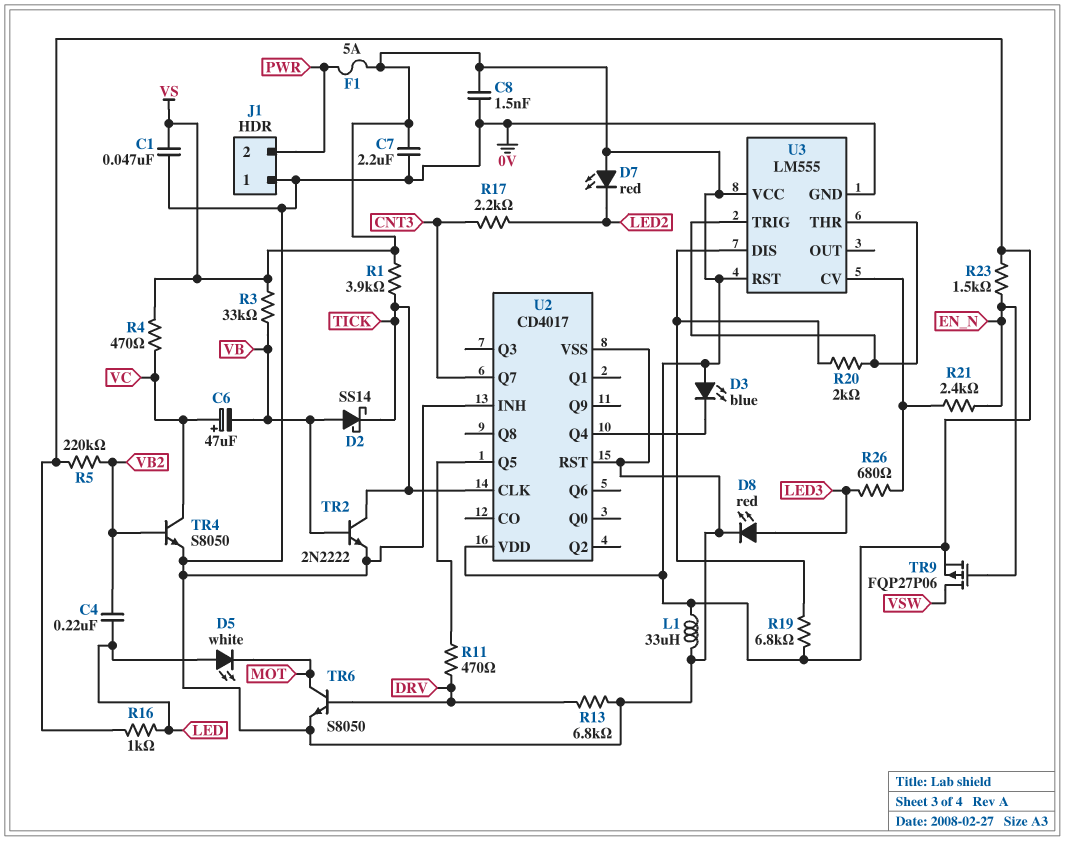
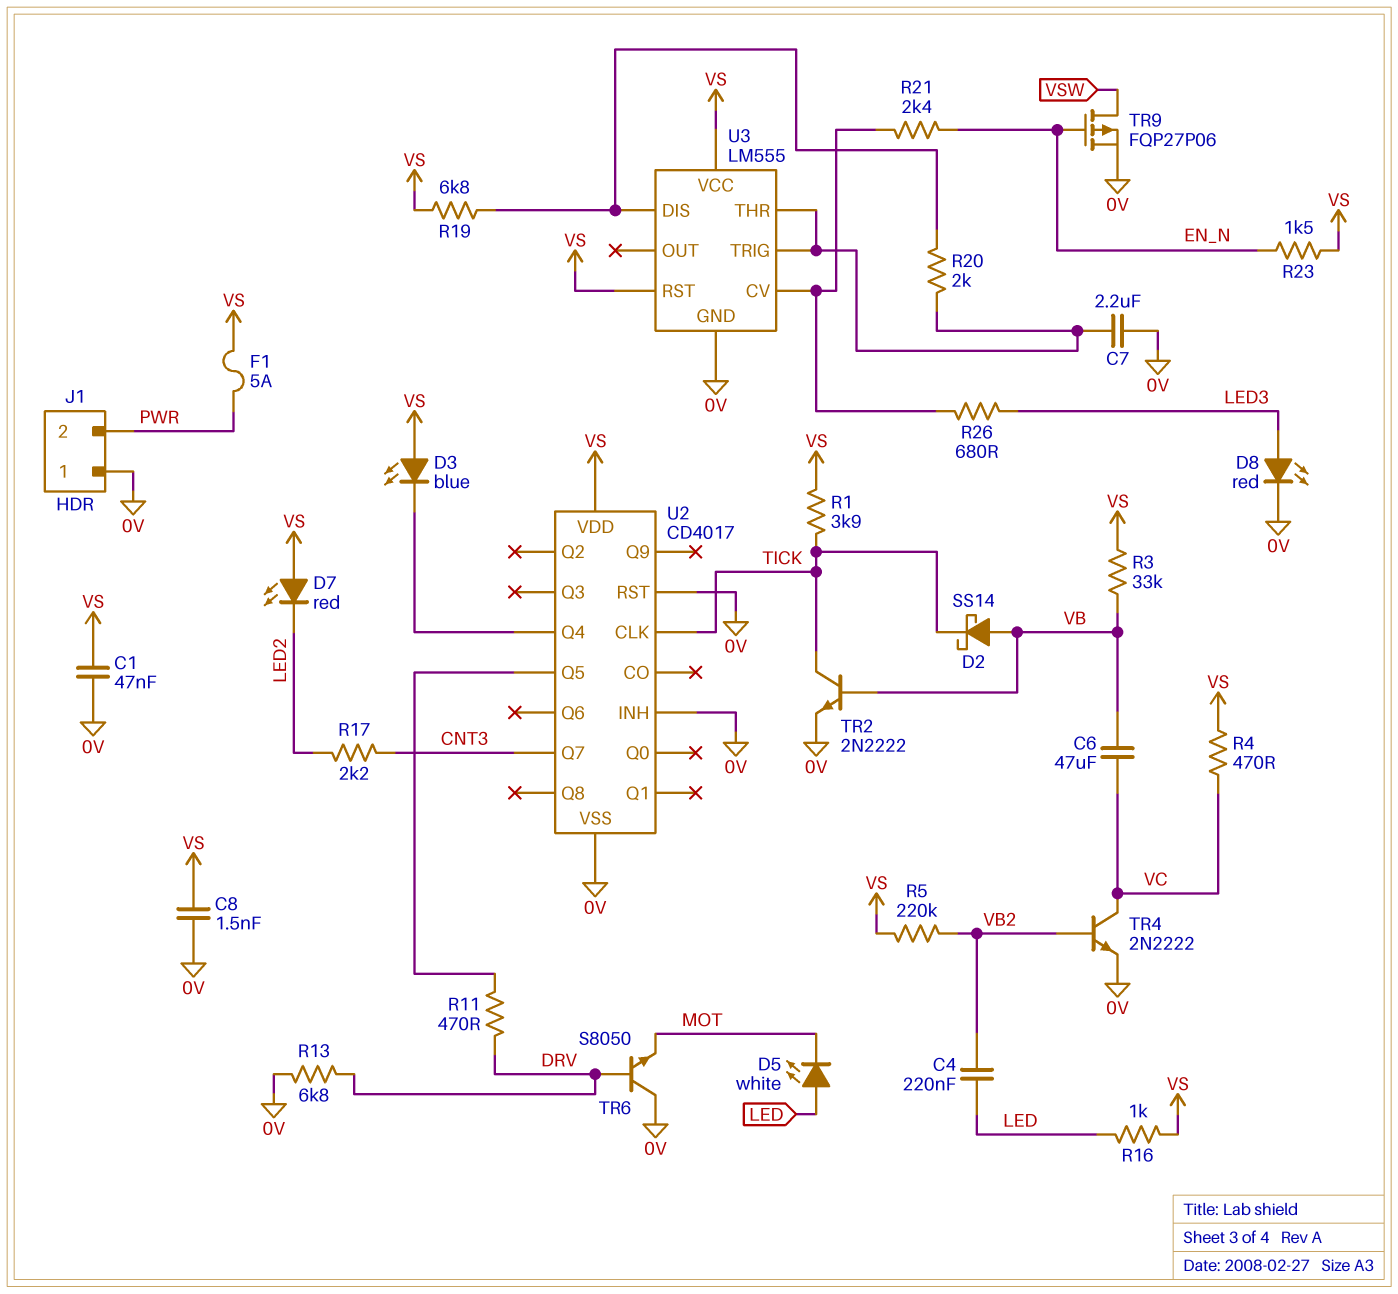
C6: 47uF (plus VC, minus VB) -> 47uF (VB, VC)
C7: 2.2uF (0V, VS) -> 2.2uF (0V, U3/THR)
L1: 33uH (0V, VS) -> none
TR4: NPN S8050 (B VB2, C VC, E 0V) -> NPN 2N2222 (B VB2, C VC, E 0V)
TR6: NPN S8050 (B DRV, C MOT, E 0V) -> NPN S8050 (B DRV, C 0V, E MOT)
TR9: PMOS FQP27P06 (G EN_N, D VSW, S VS) -> PMOS FQP27P06 (G EN_N, D VSW, S 0V)

